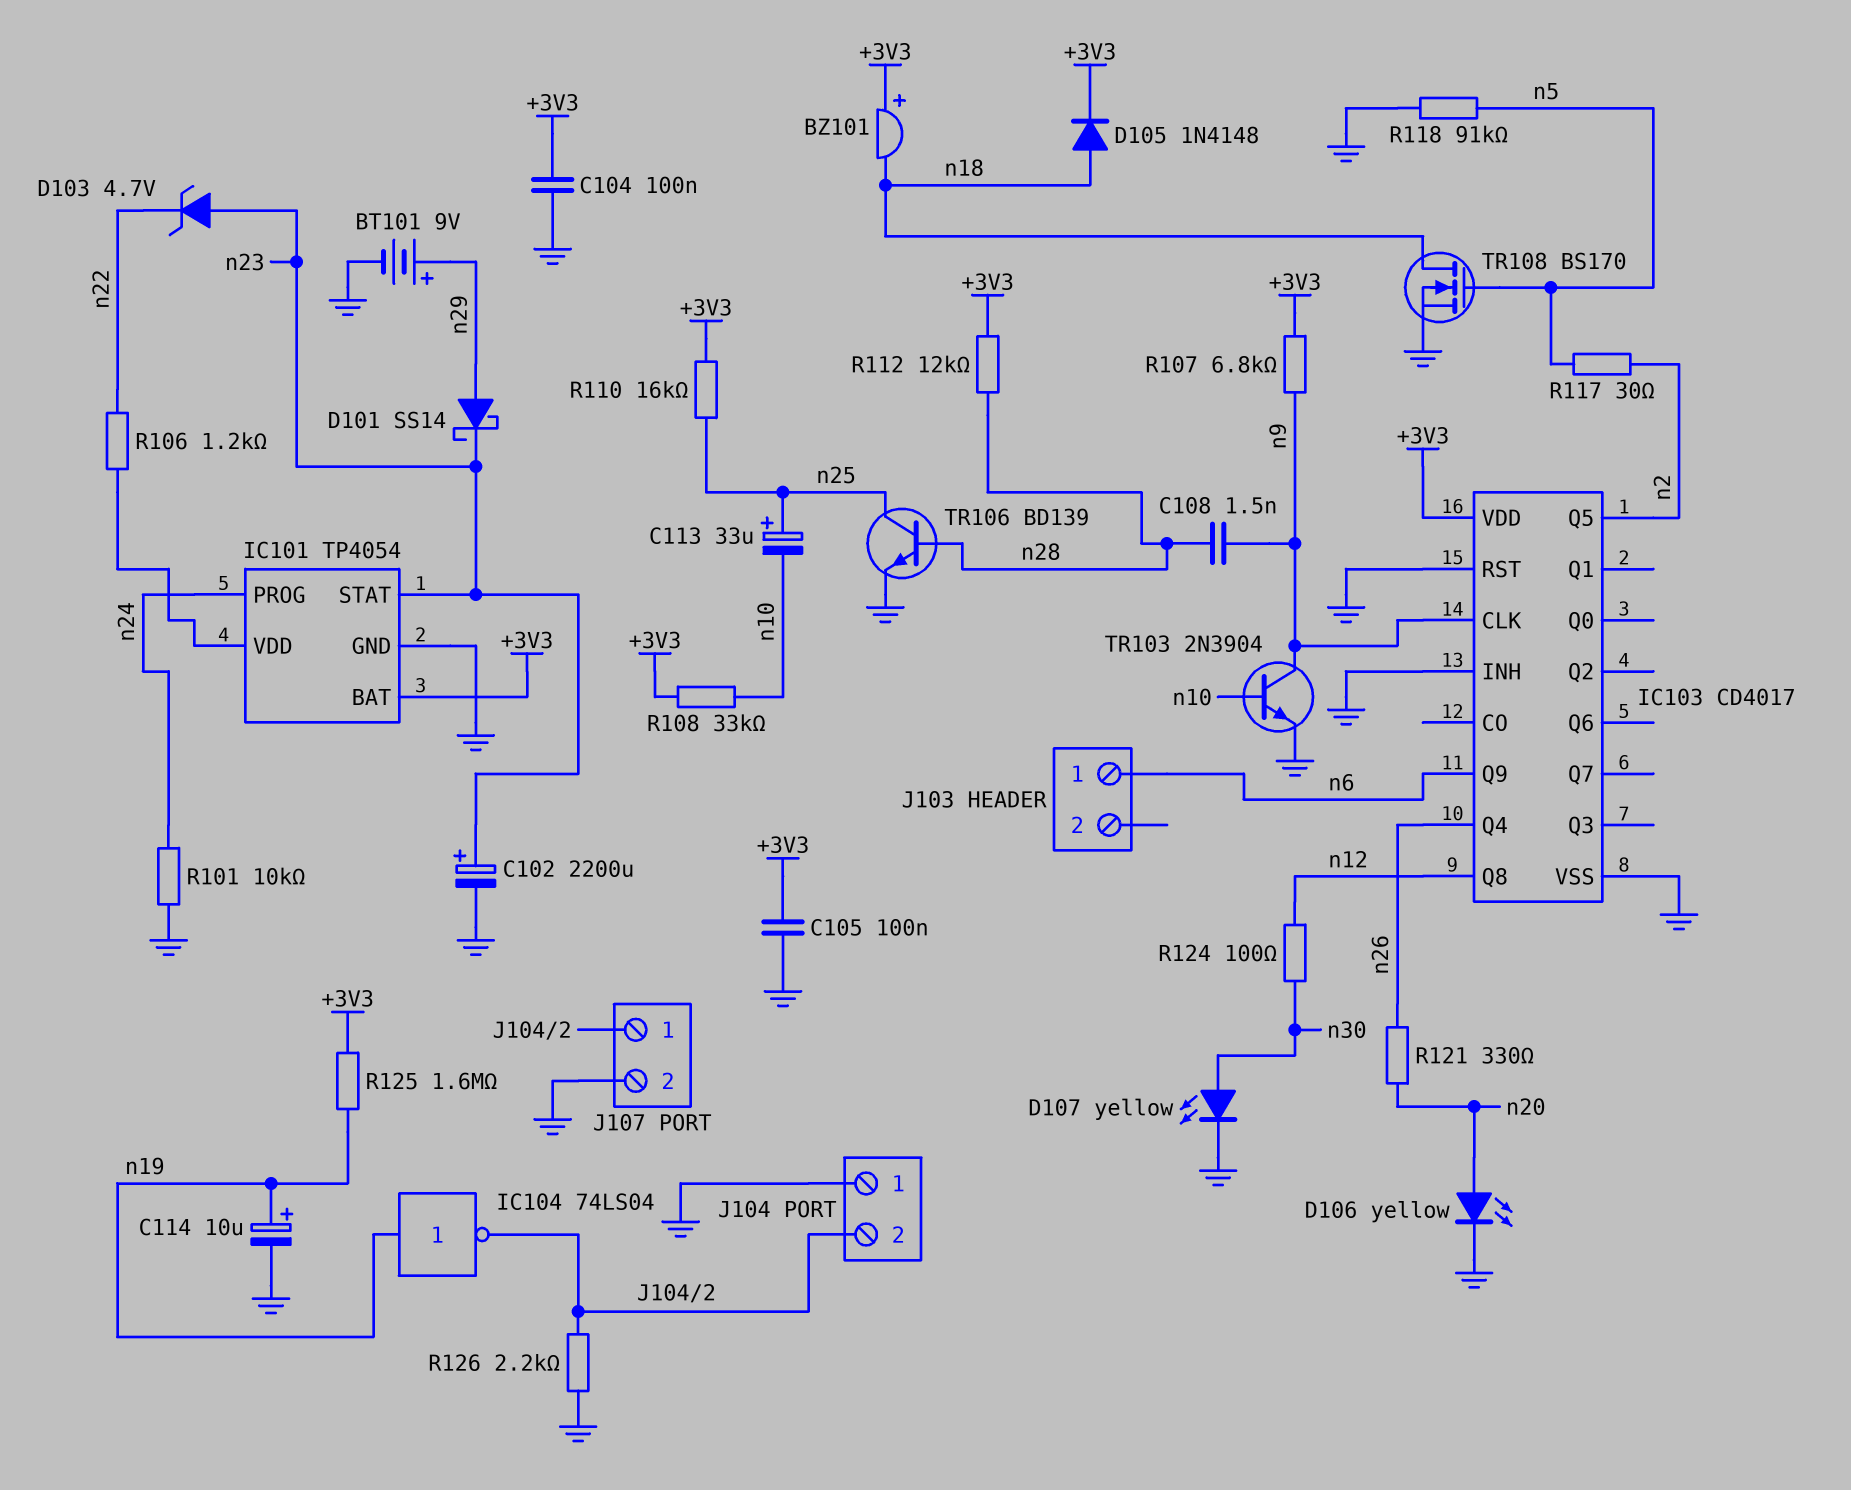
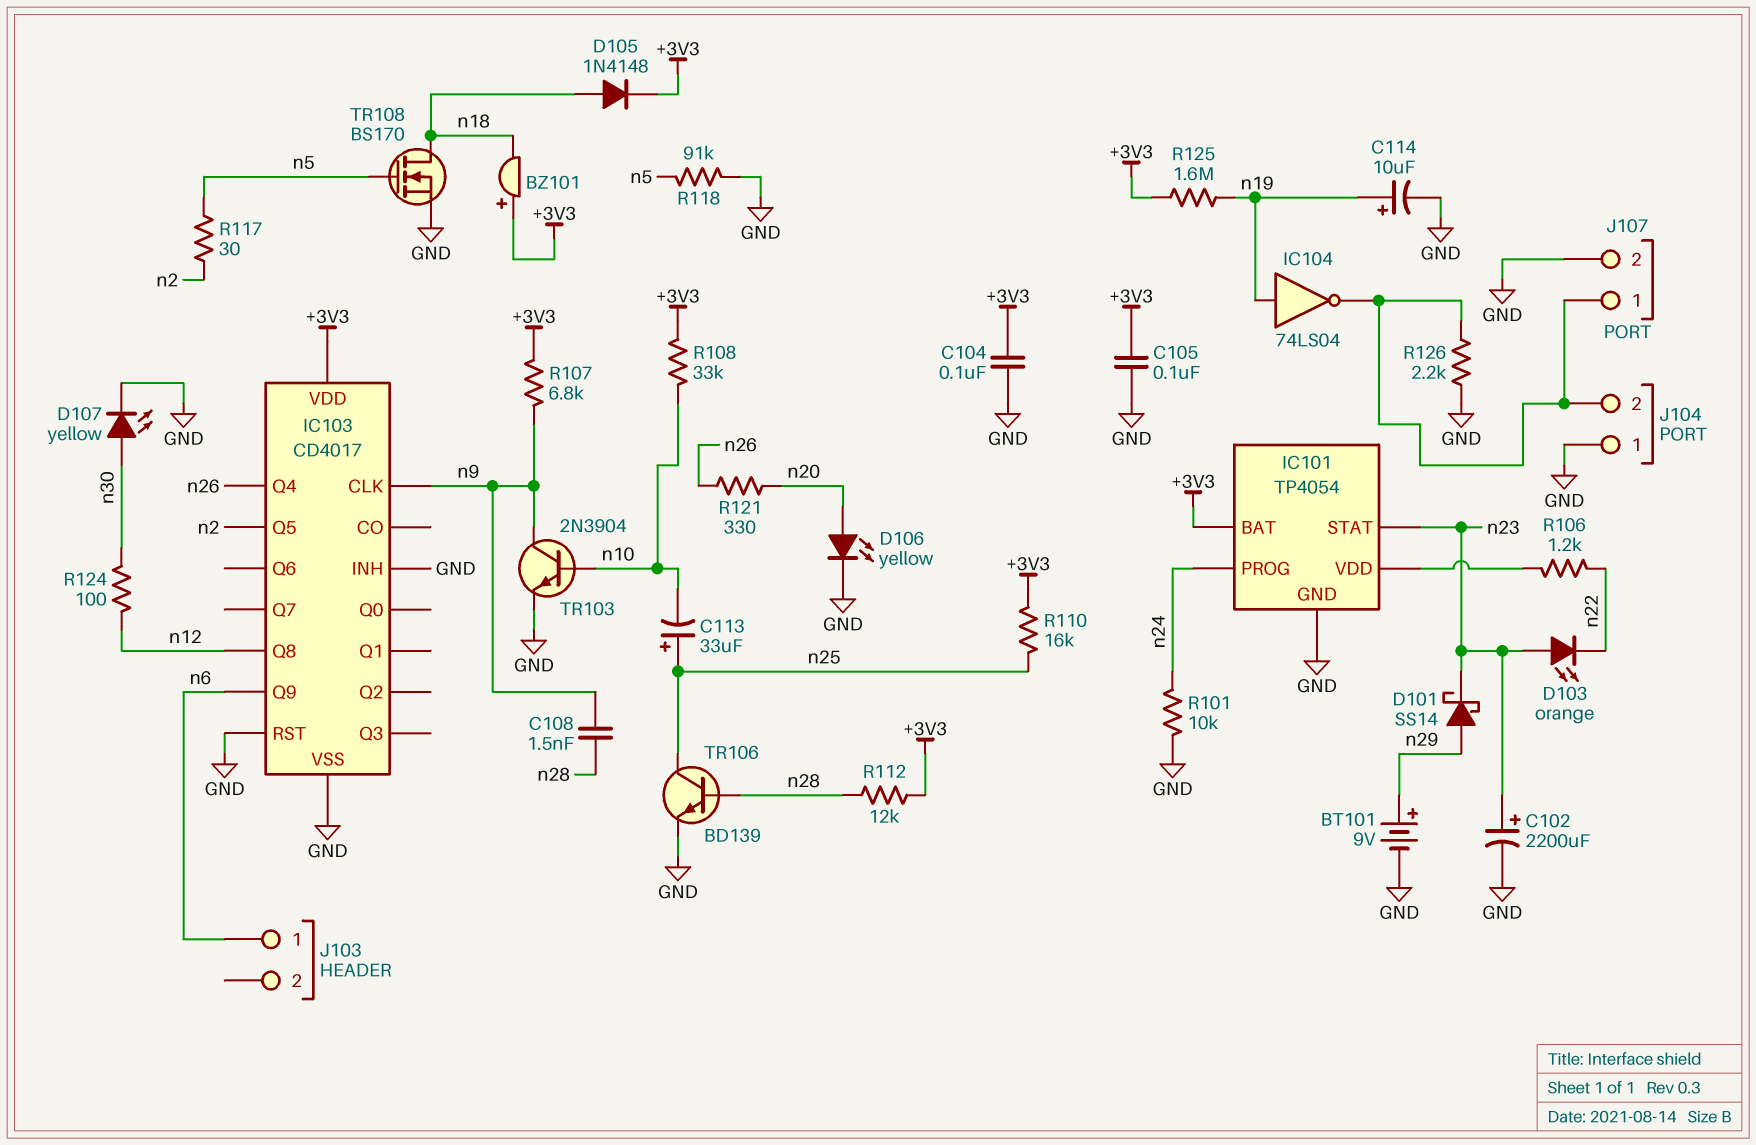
D103: zener 4.7V (A n23, K n22) -> LED orange (A n23, K n22)

